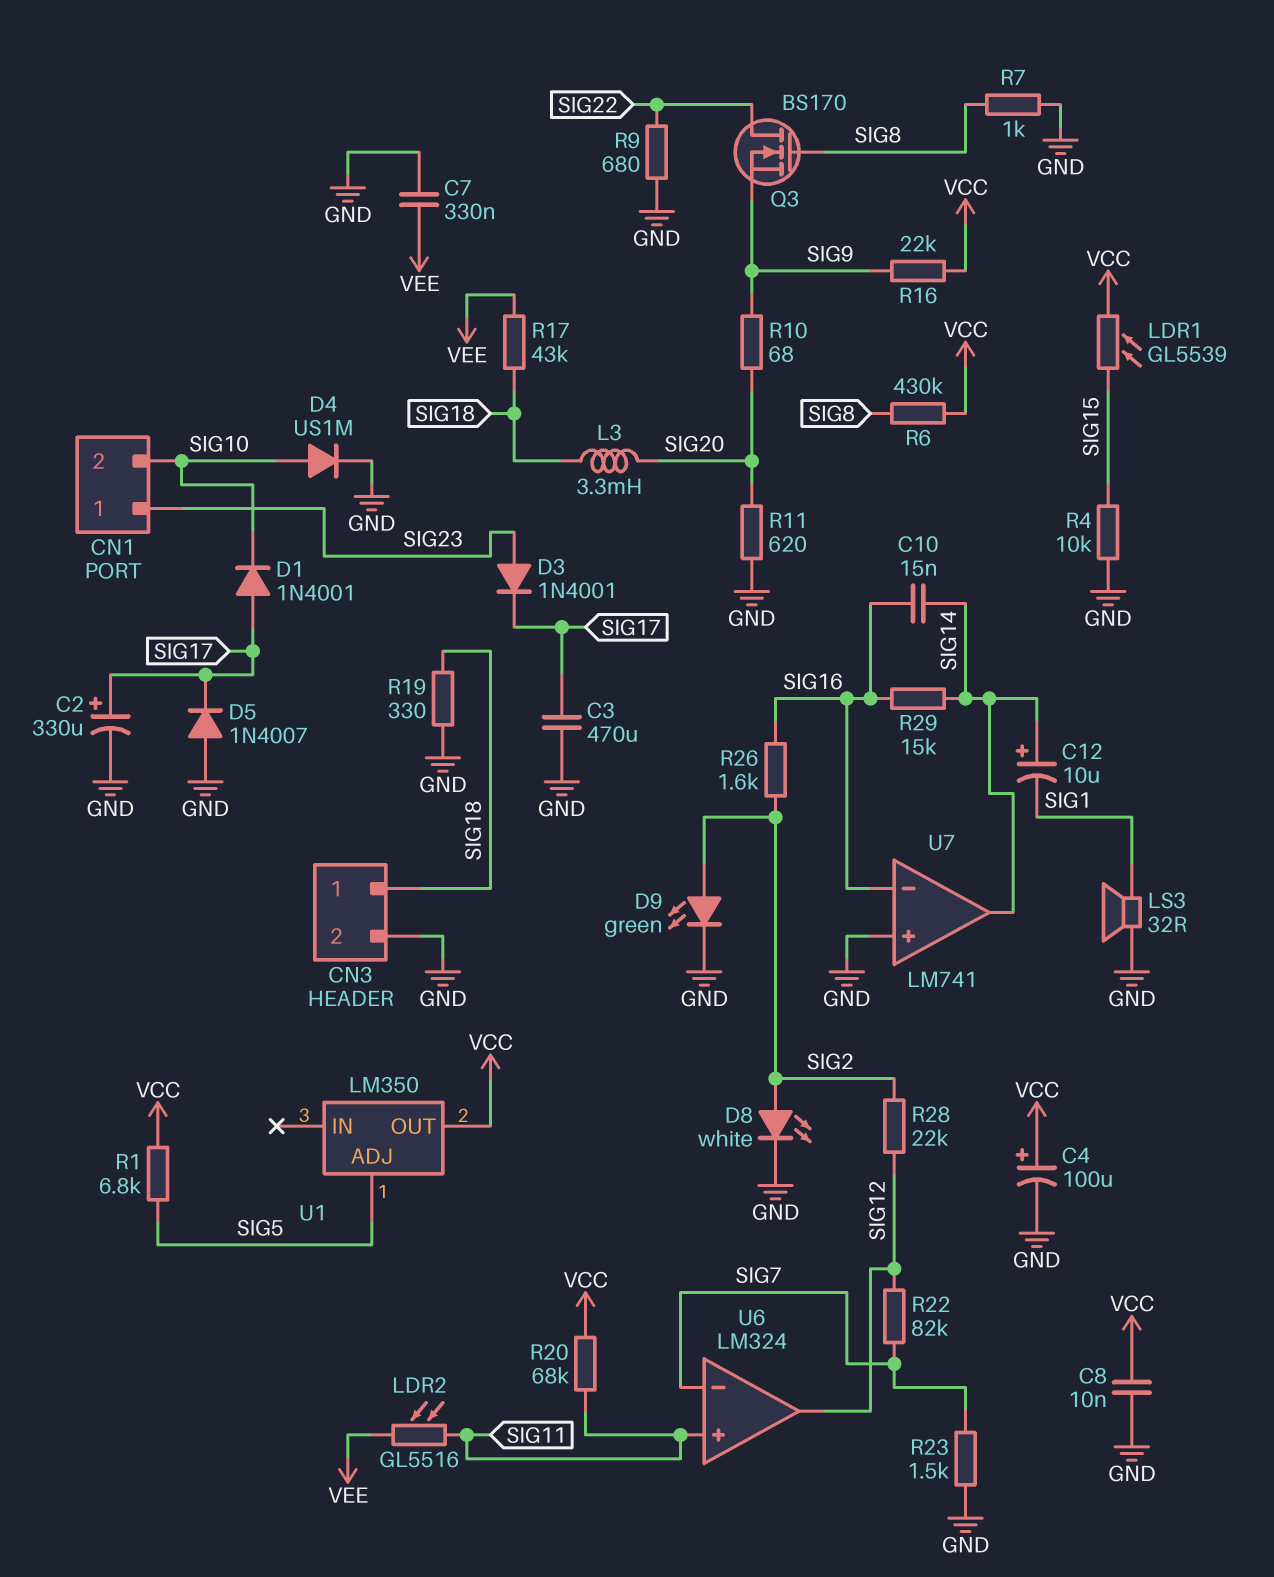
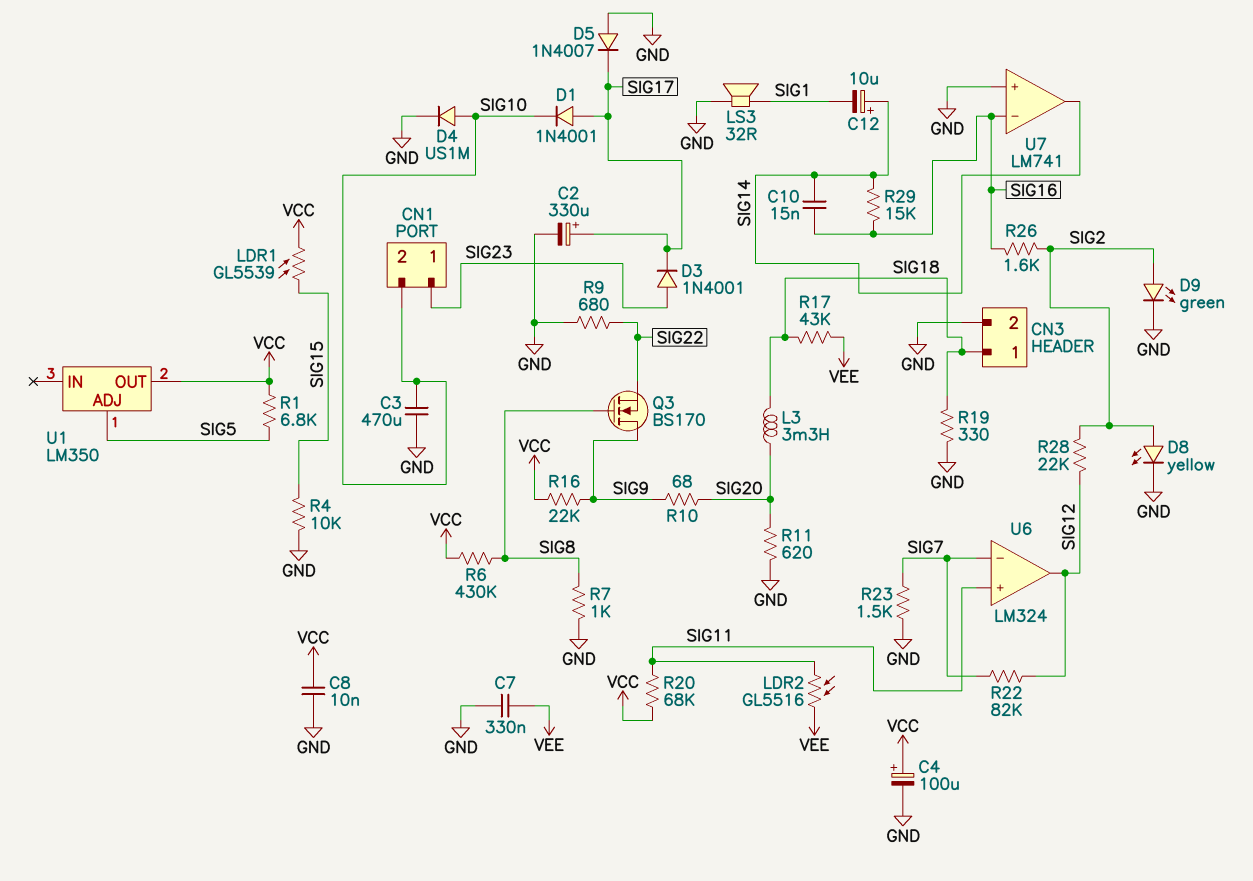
C3: 470uF (GND, SIG17) -> 470uF (GND, SIG10)
D8: LED white (A SIG2, K GND) -> LED yellow (A SIG2, K GND)
Q3: NMOS BS170 (G SIG8, D SIG22, S SIG9) -> NMOS BS170 (G SIG8, D SIG9, S SIG22)

